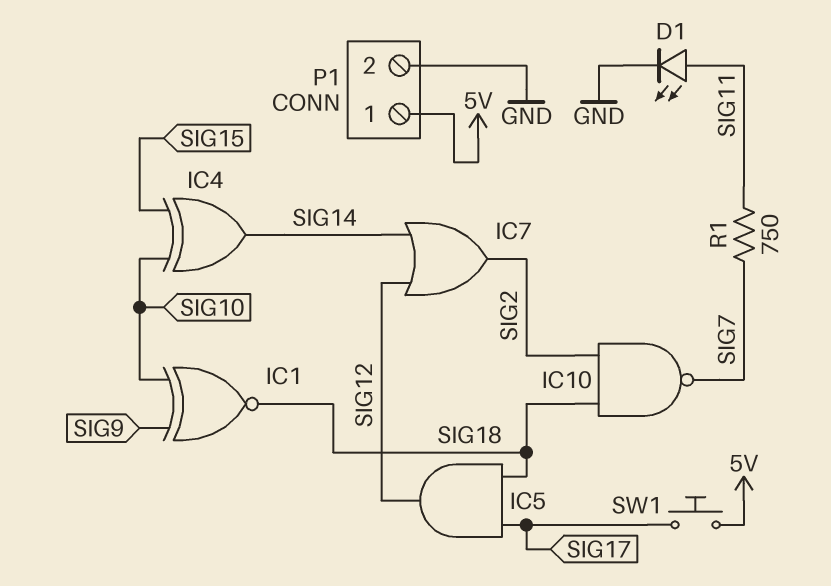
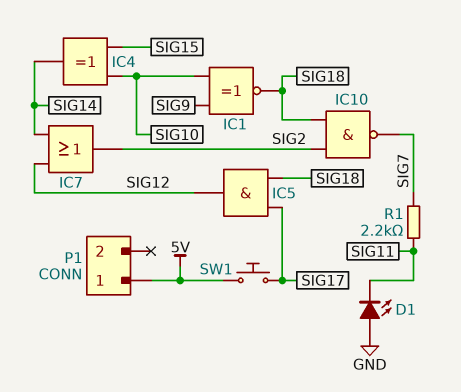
D1: LED (A SIG11, K GND) -> LED (A GND, K SIG11)
P1 pin 2: GND -> none
R1: 750 (SIG7, SIG11) -> 2.2k (SIG7, SIG11)

